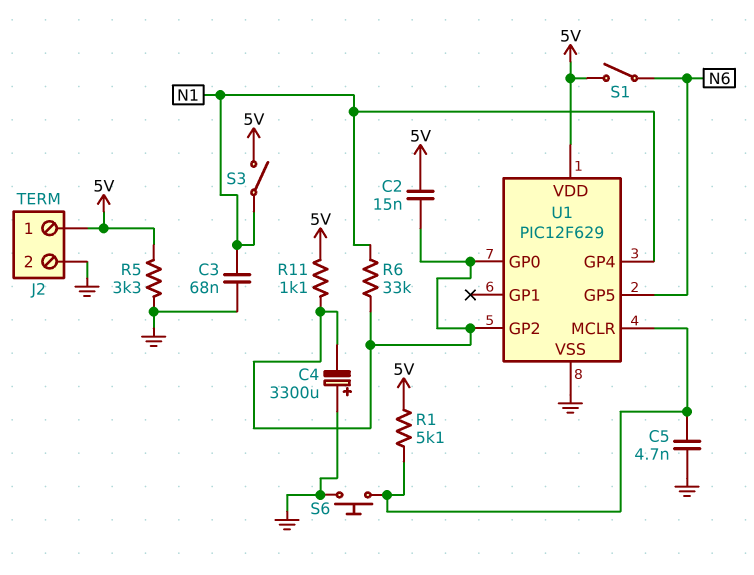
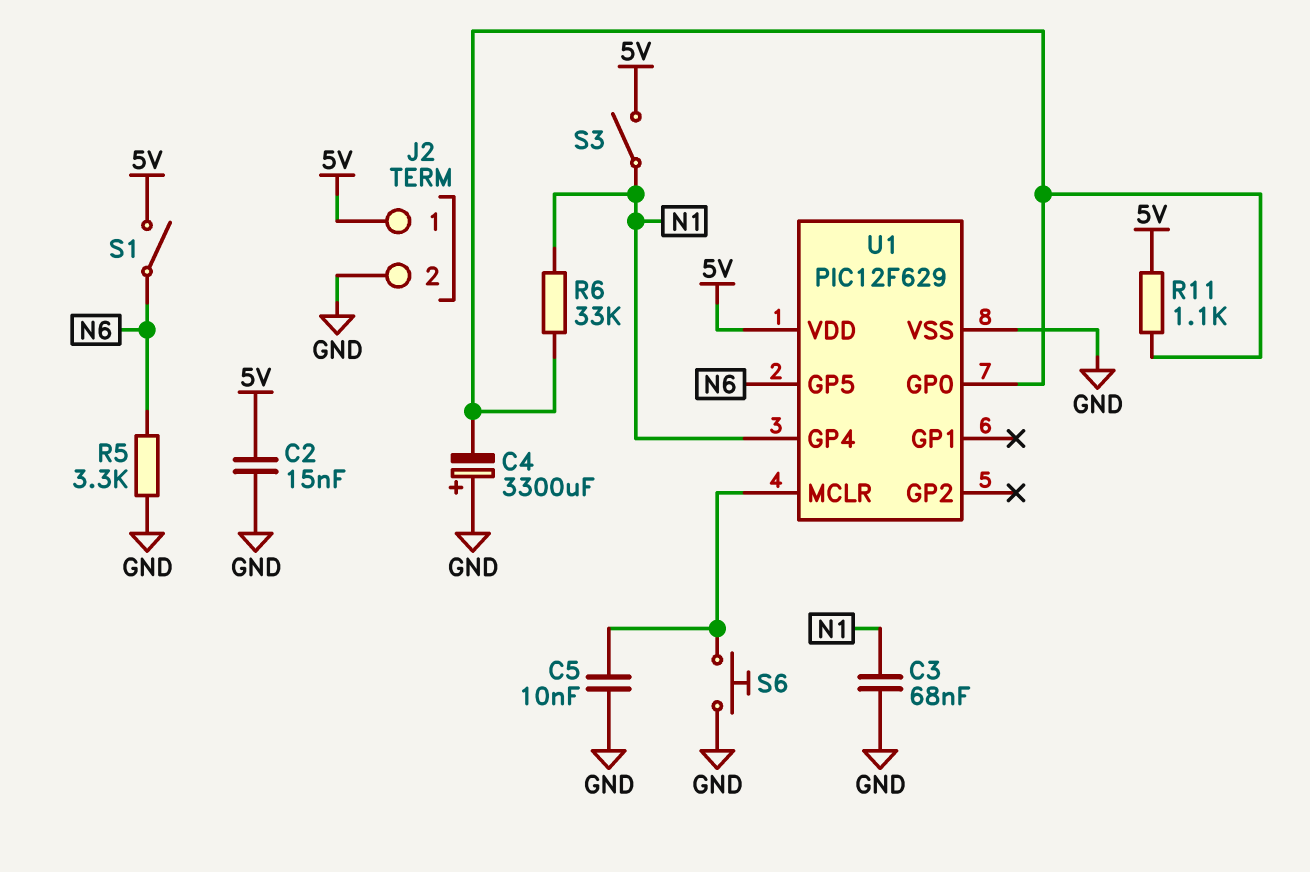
C2: 15nF (5V, U1/GP0) -> 15nF (5V, GND)
C5: 4.7nF (GND, U1/MCLR) -> 10nF (GND, U1/MCLR)
R1: 5.1k (5V, U1/MCLR) -> none
R5: 3.3k (5V, GND) -> 3.3k (GND, N6)
U1 pin GP2: U1/GP0 -> none

